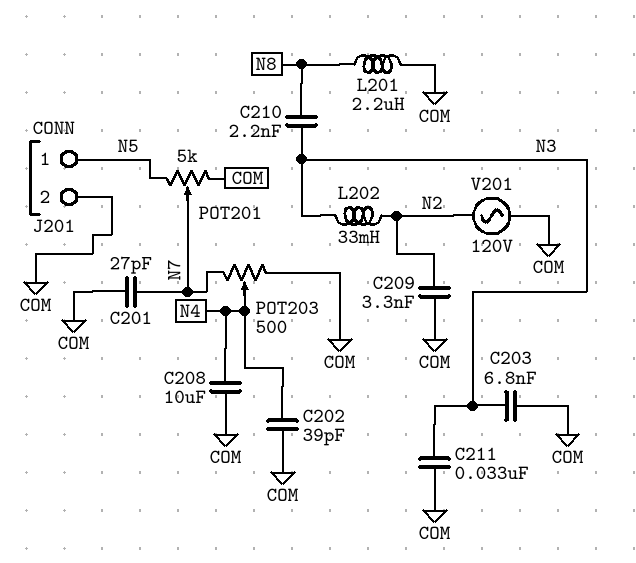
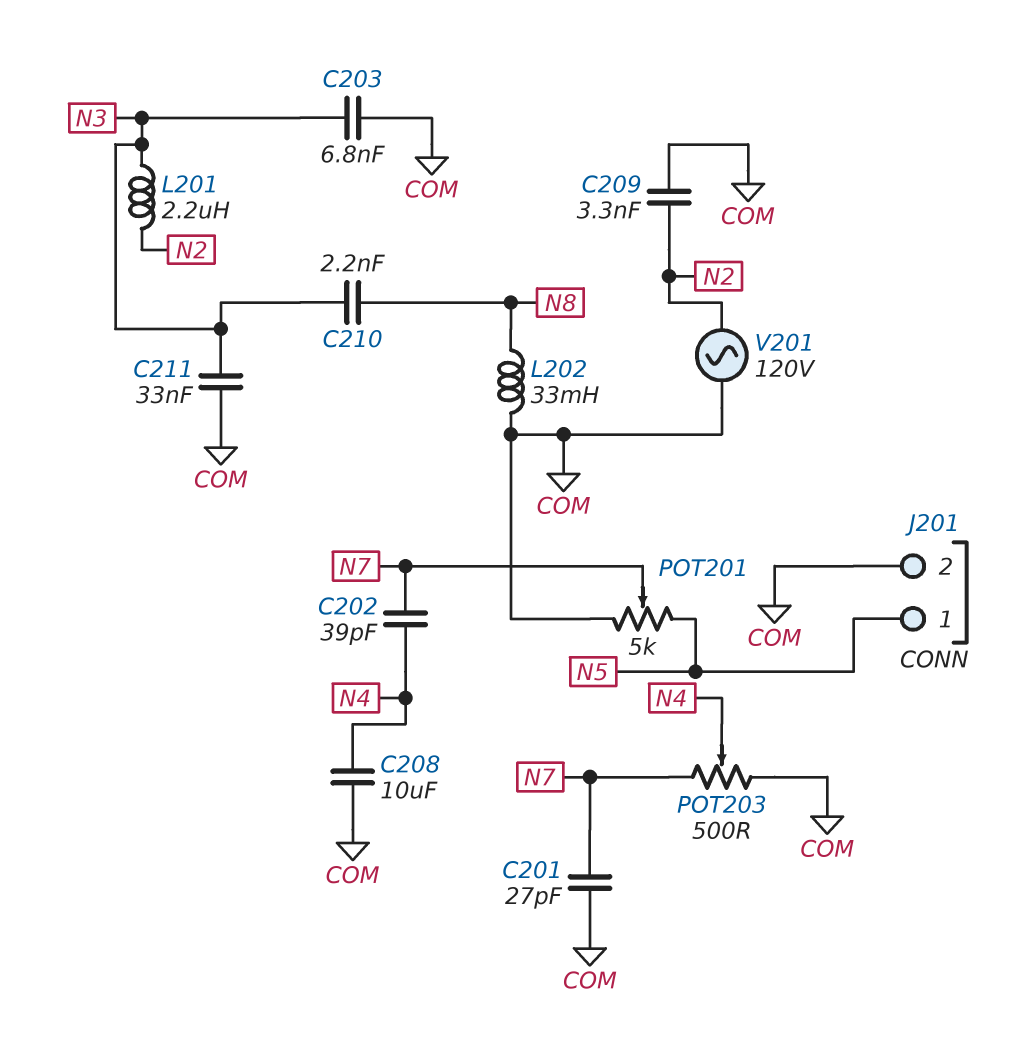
C202: 39pF (COM, N4) -> 39pF (N4, N7)
L201: 2.2uH (COM, N8) -> 2.2uH (N2, N3)
L202: 33mH (N2, N3) -> 33mH (COM, N8)

